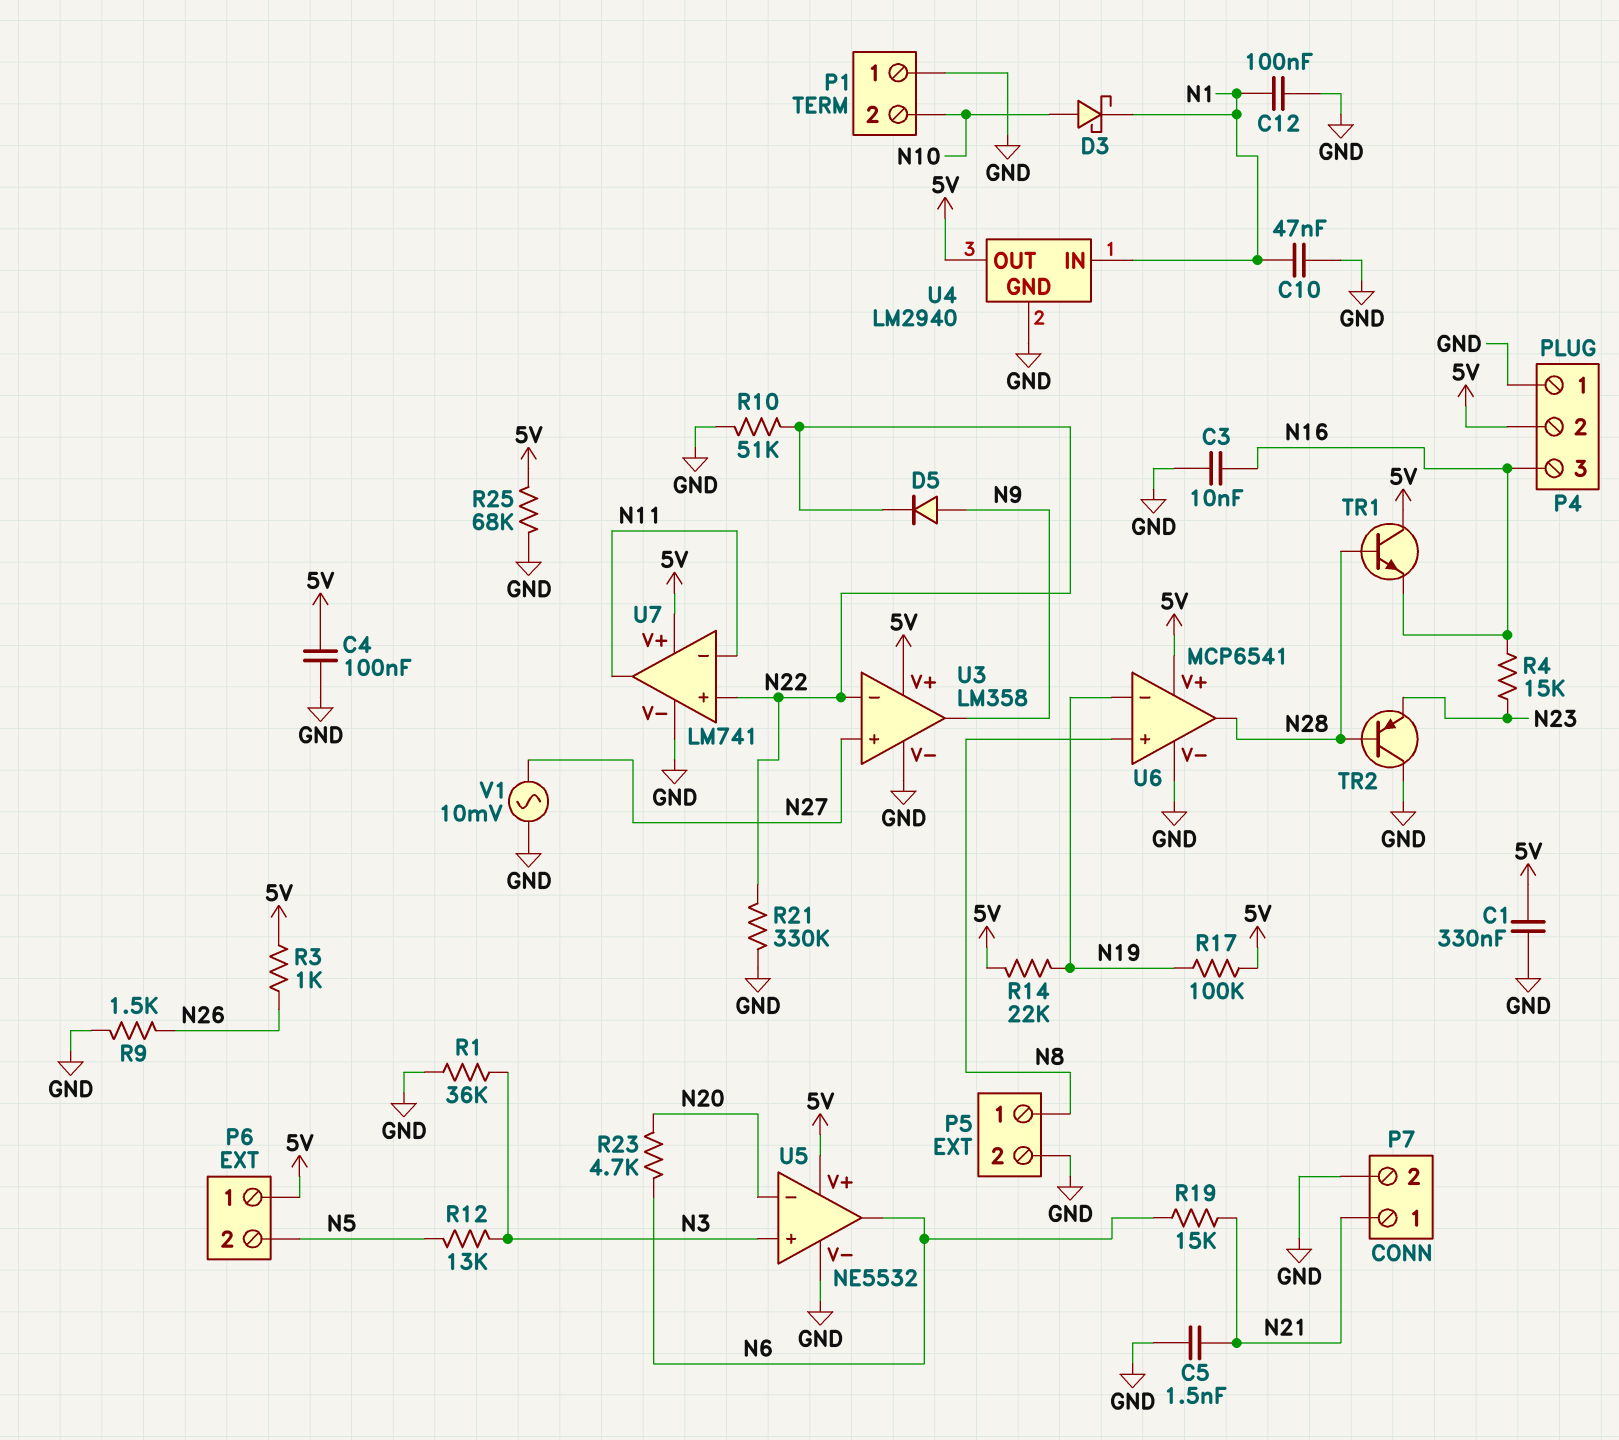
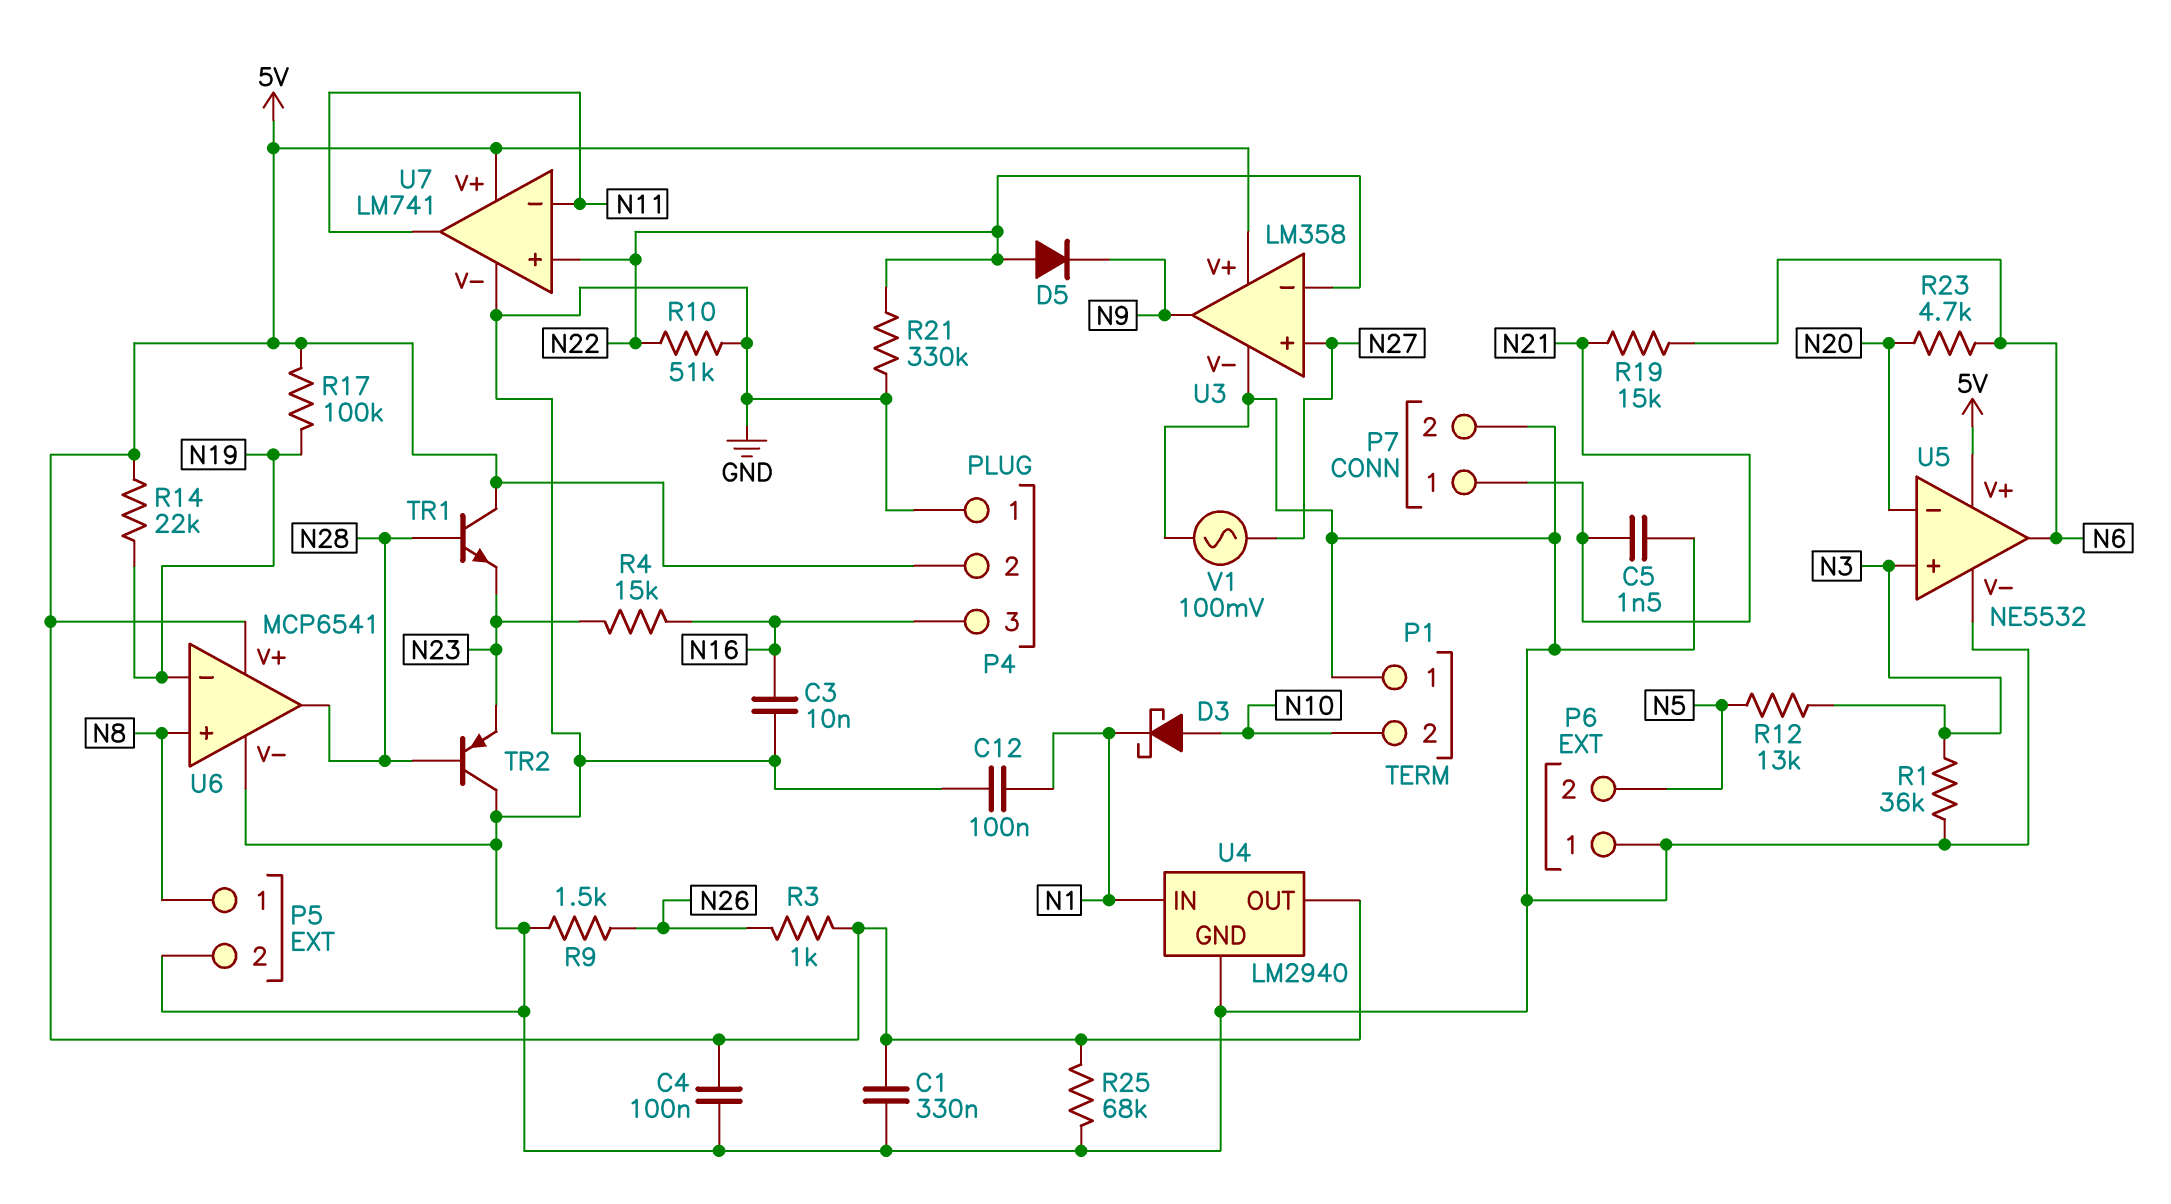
C10: 47nF (GND, N1) -> none
D5: diode (A N9, K N22) -> diode (A N22, K N9)
P6 pin 1: 5V -> GND
TR1: NPN (B N28, C 5V, E N16) -> NPN (B N28, C 5V, E N23)
V1: AC 10mV (GND, N27) -> AC 100mV (GND, N27)

